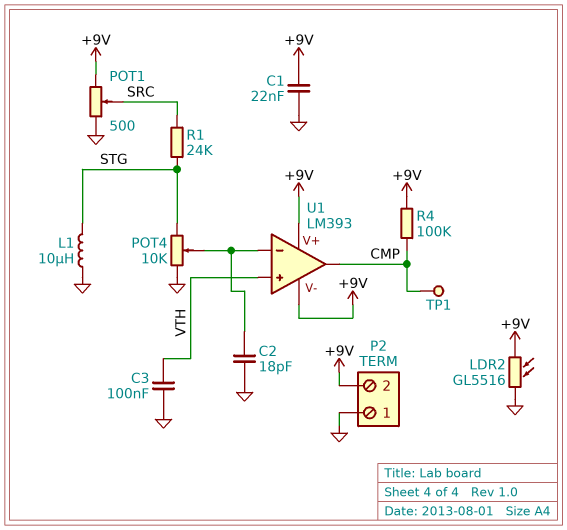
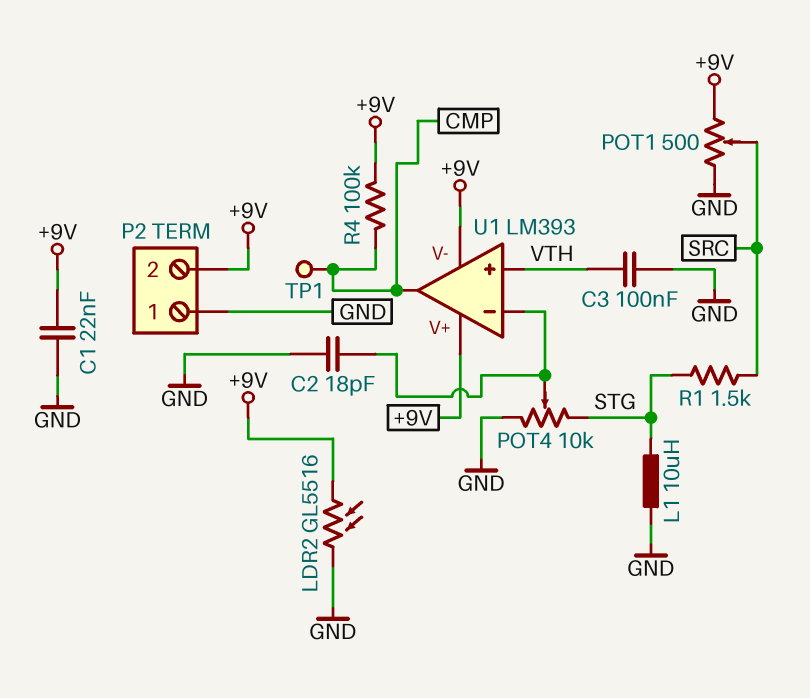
R1: 24k (SRC, STG) -> 1.5k (SRC, STG)

